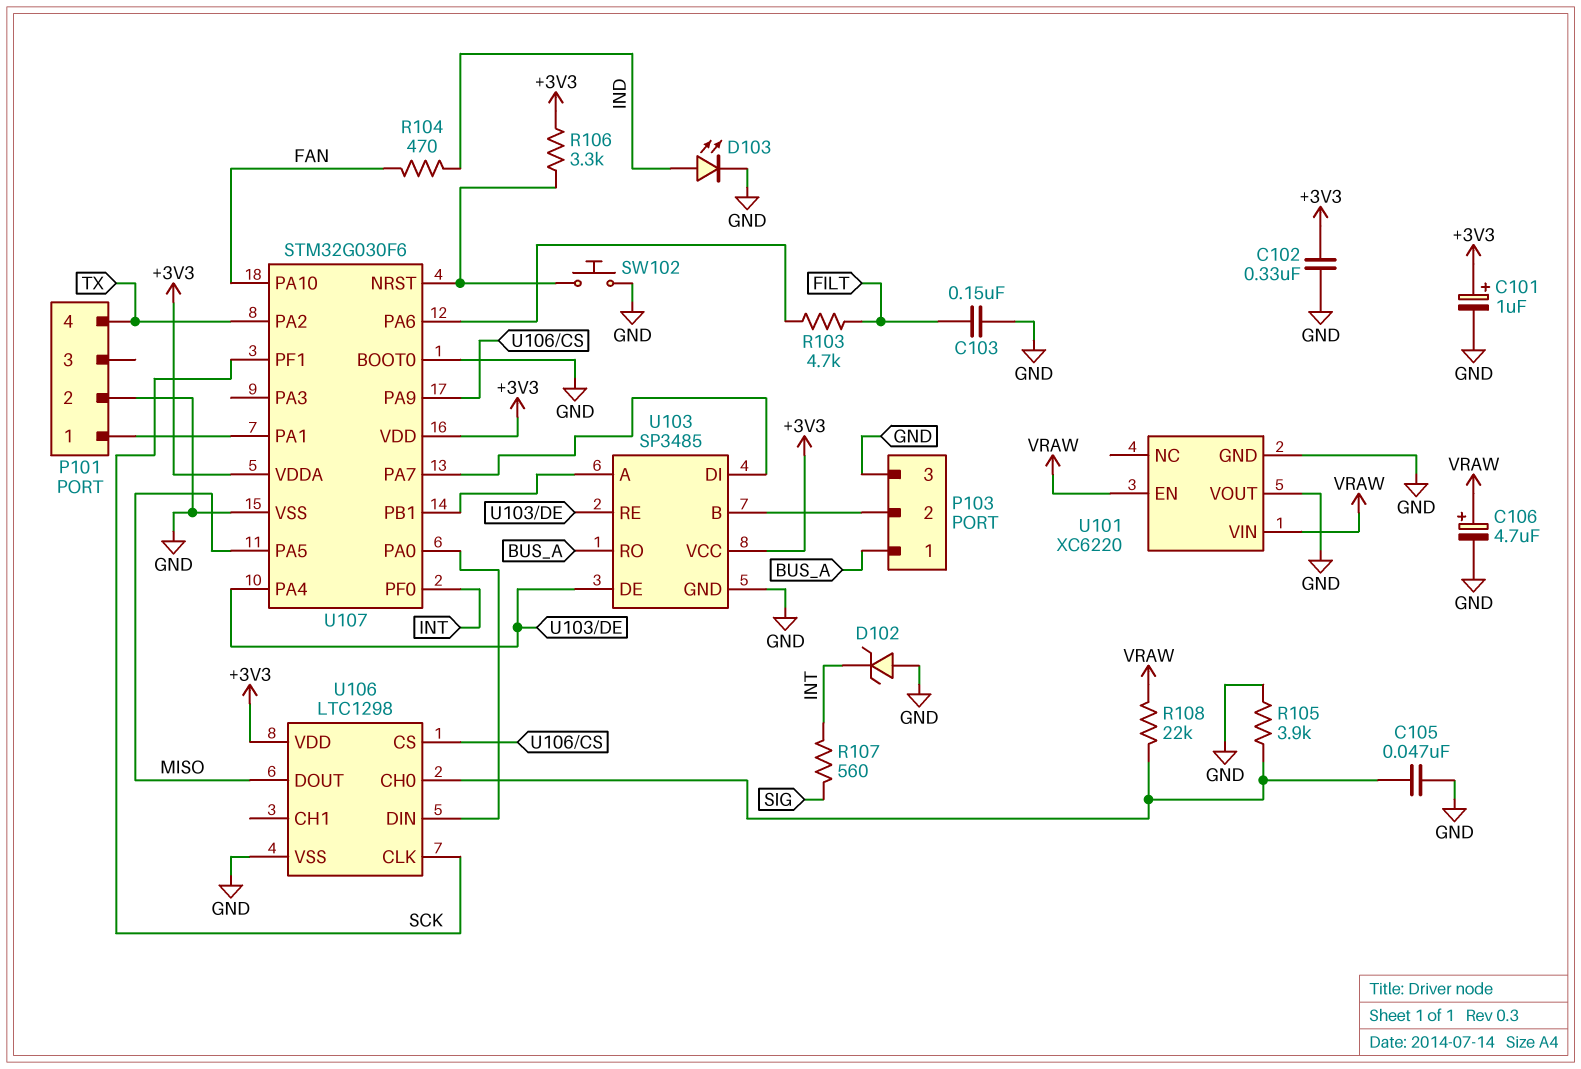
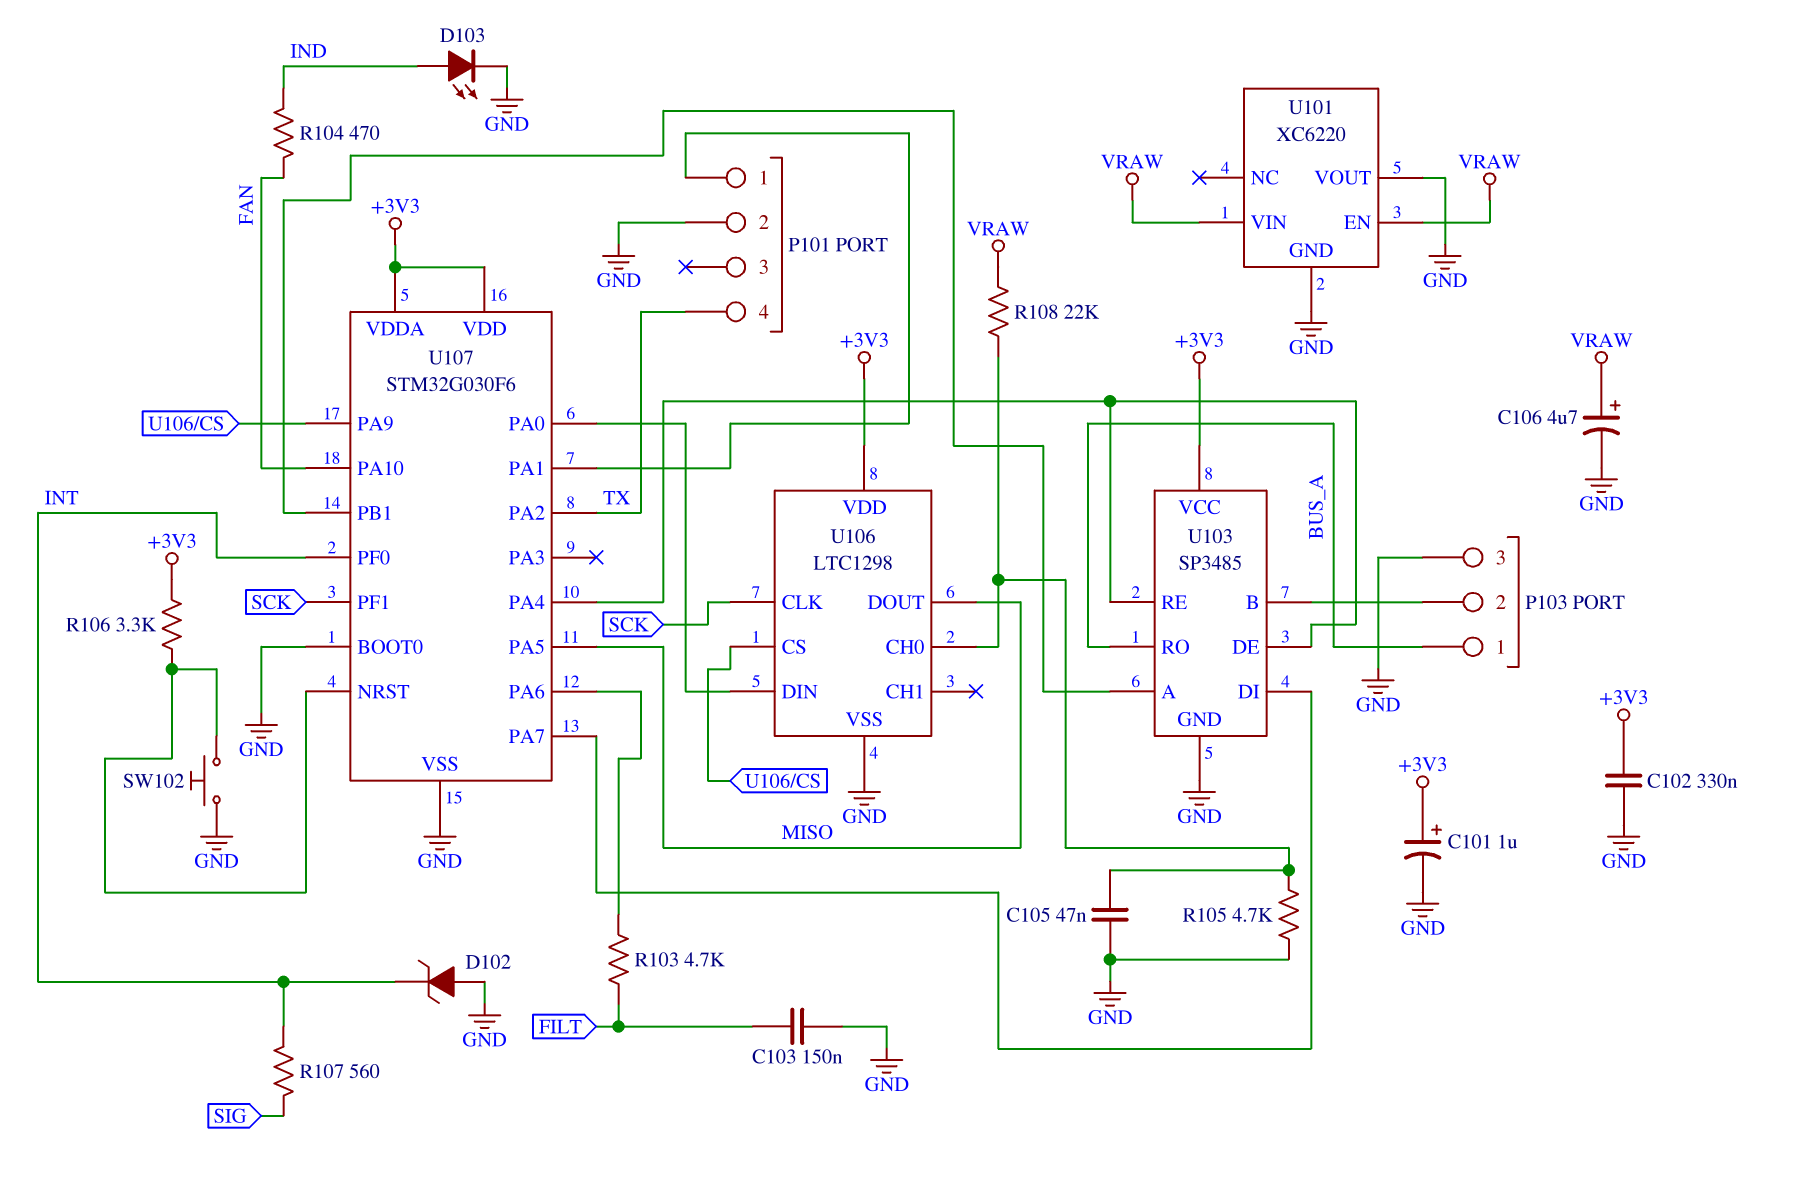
R105: 3.9k (GND, U106/CH0) -> 4.7k (GND, U106/CH0)

